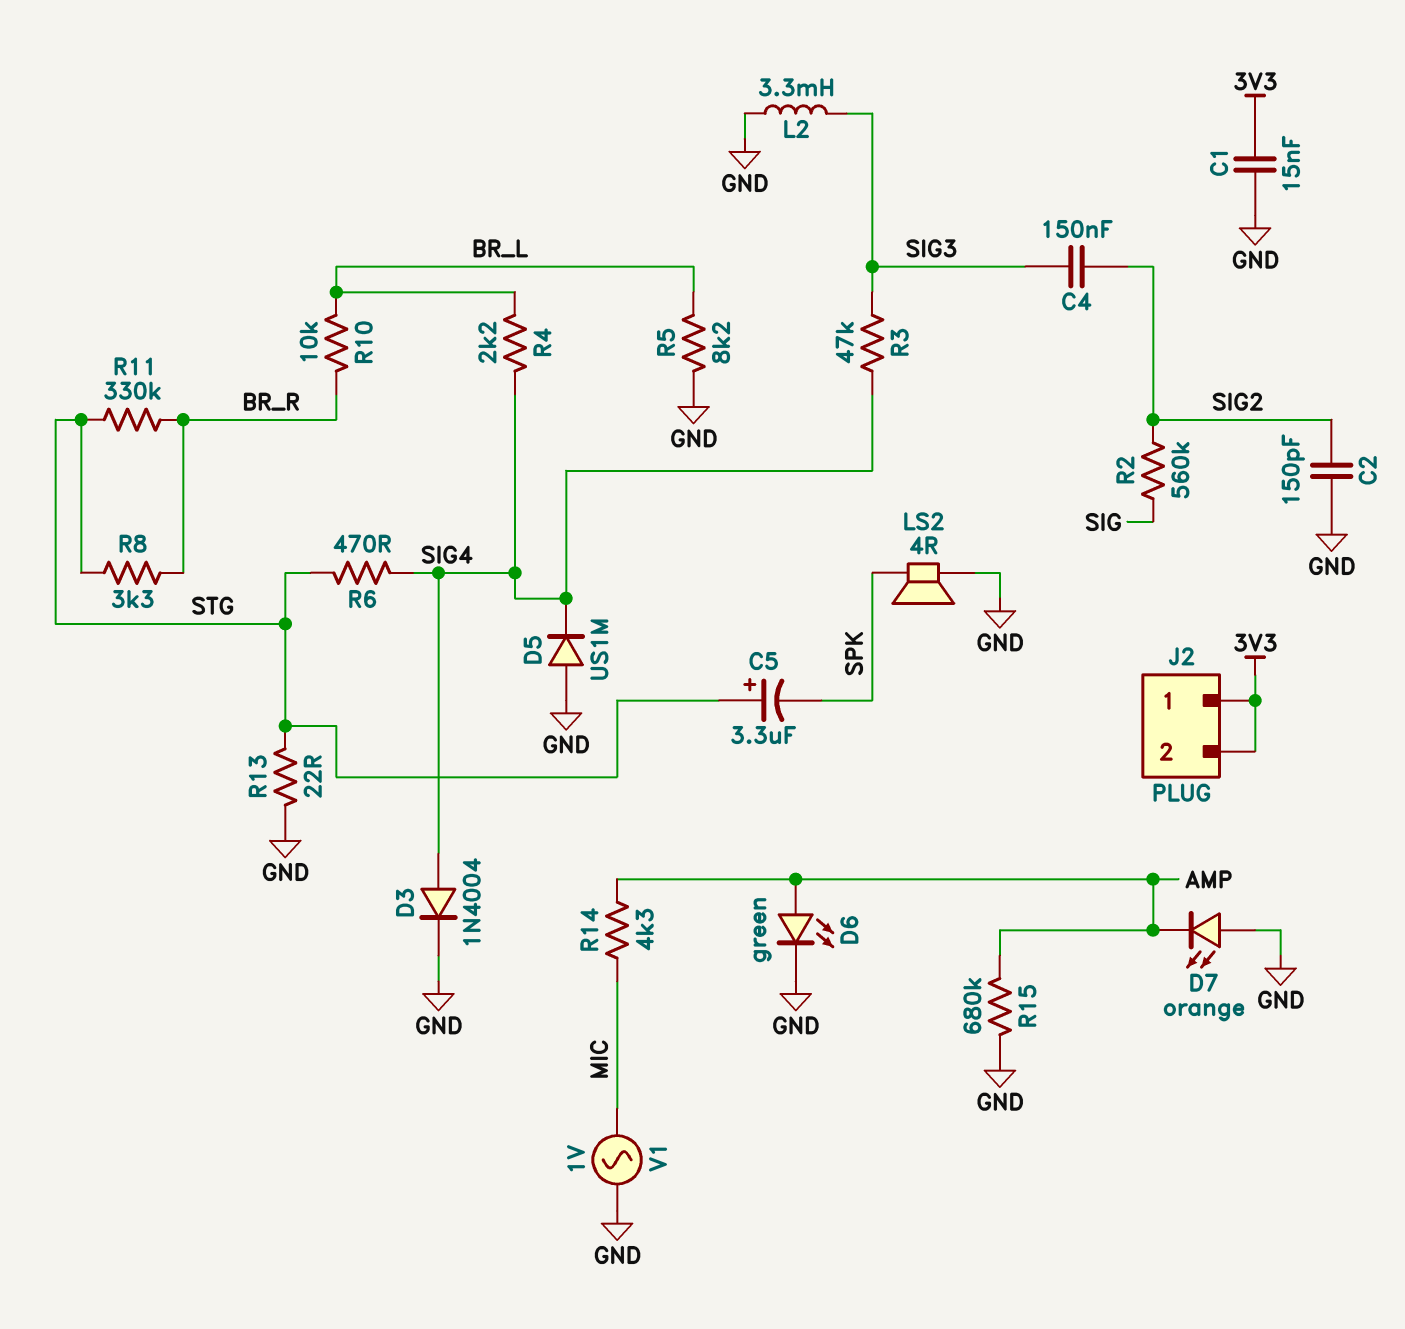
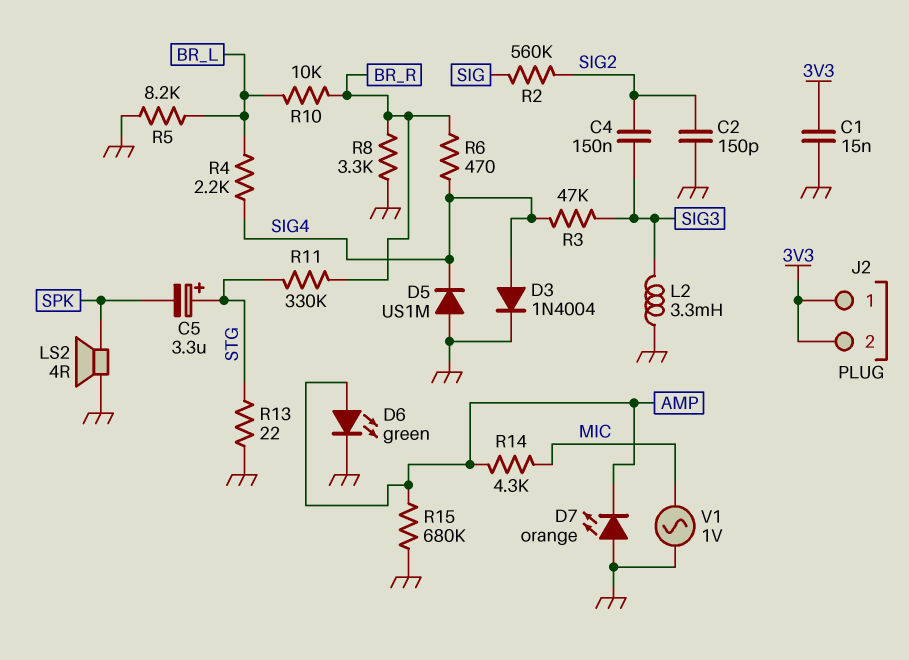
R6: 470 (SIG4, STG) -> 470 (BR_R, SIG4)
R8: 3.3k (BR_R, STG) -> 3.3k (BR_R, GND)

